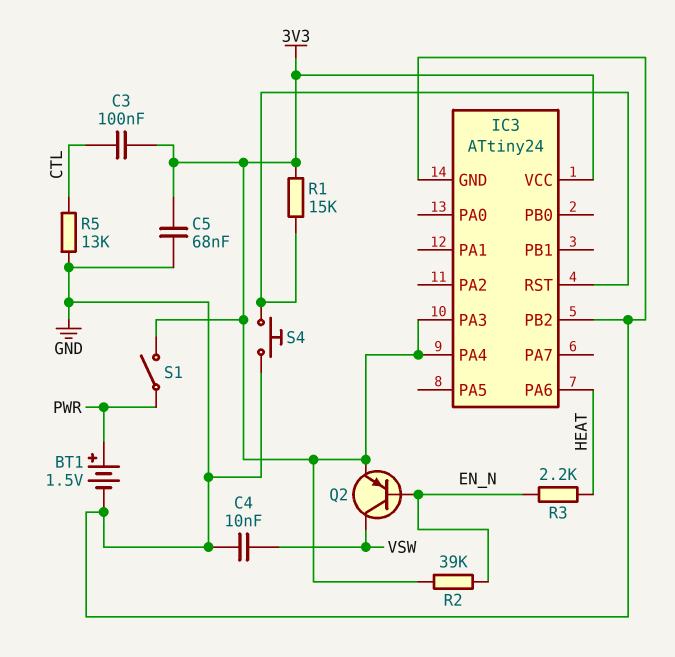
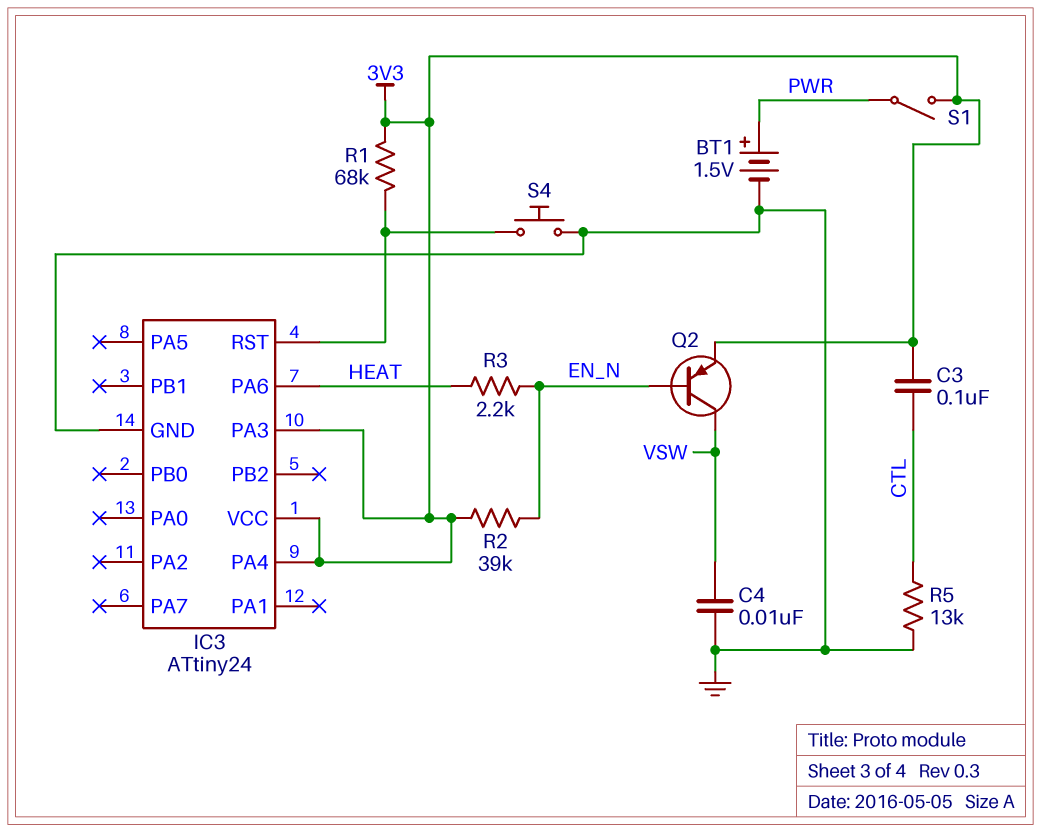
C5: 68nF (3V3, GND) -> none
IC3 pin PB2: GND -> none
R1: 15k (3V3, IC3/RST) -> 68k (3V3, IC3/RST)

